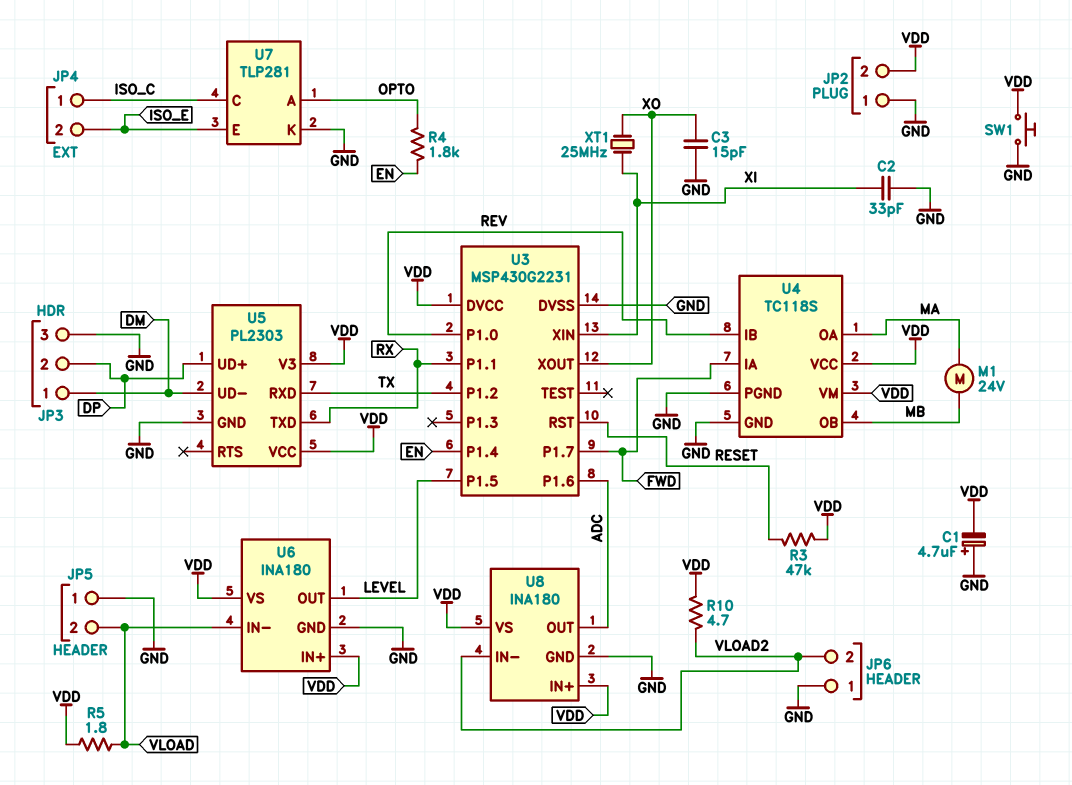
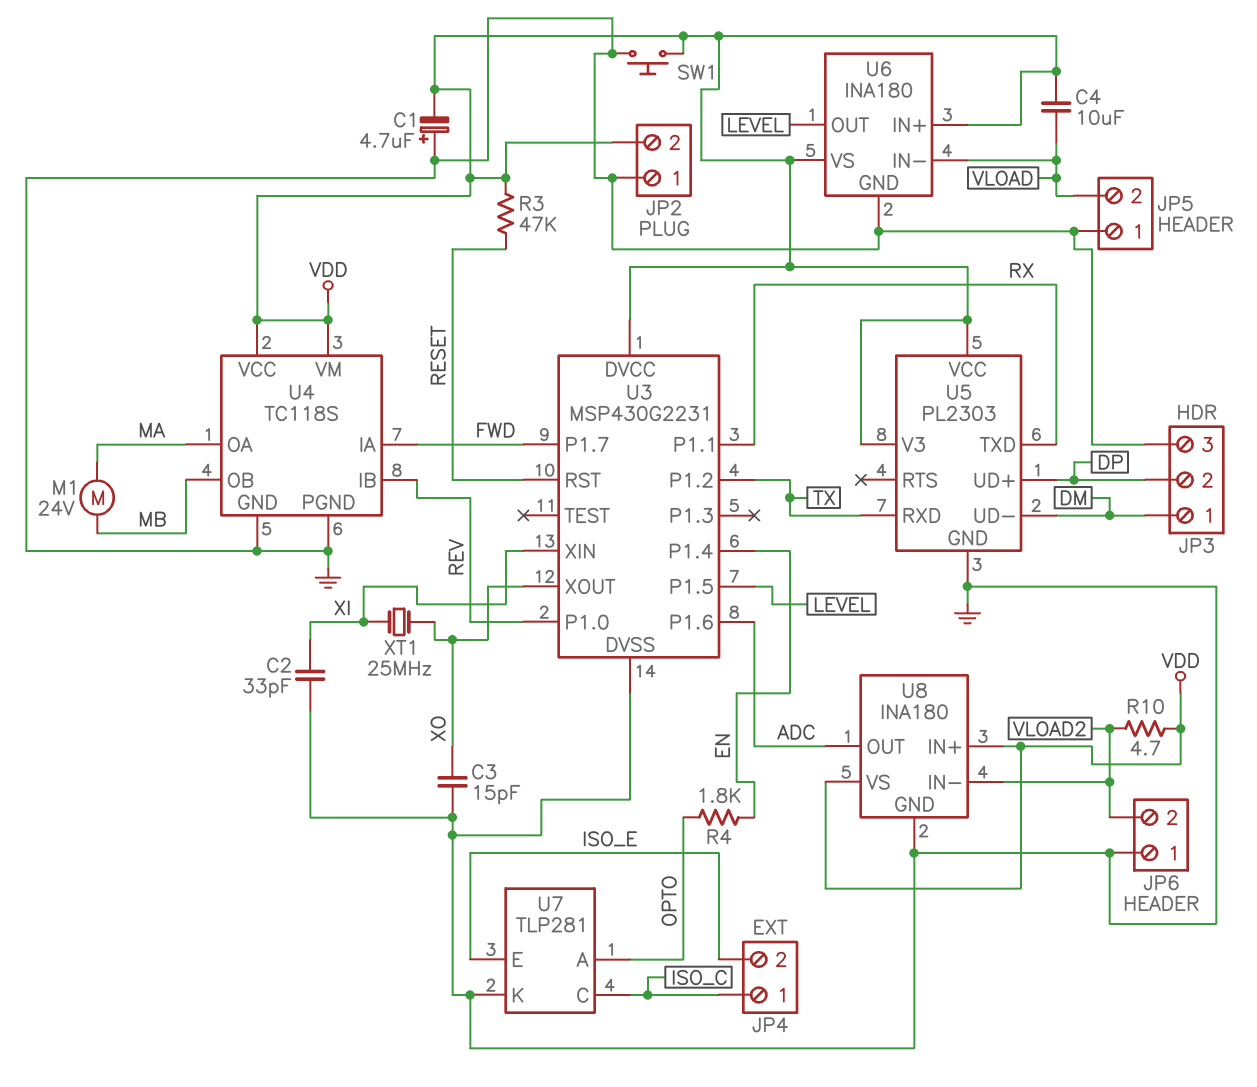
C4: none -> 10uF (VDD, VLOAD)
R5: 1.8 (VDD, VLOAD) -> none

